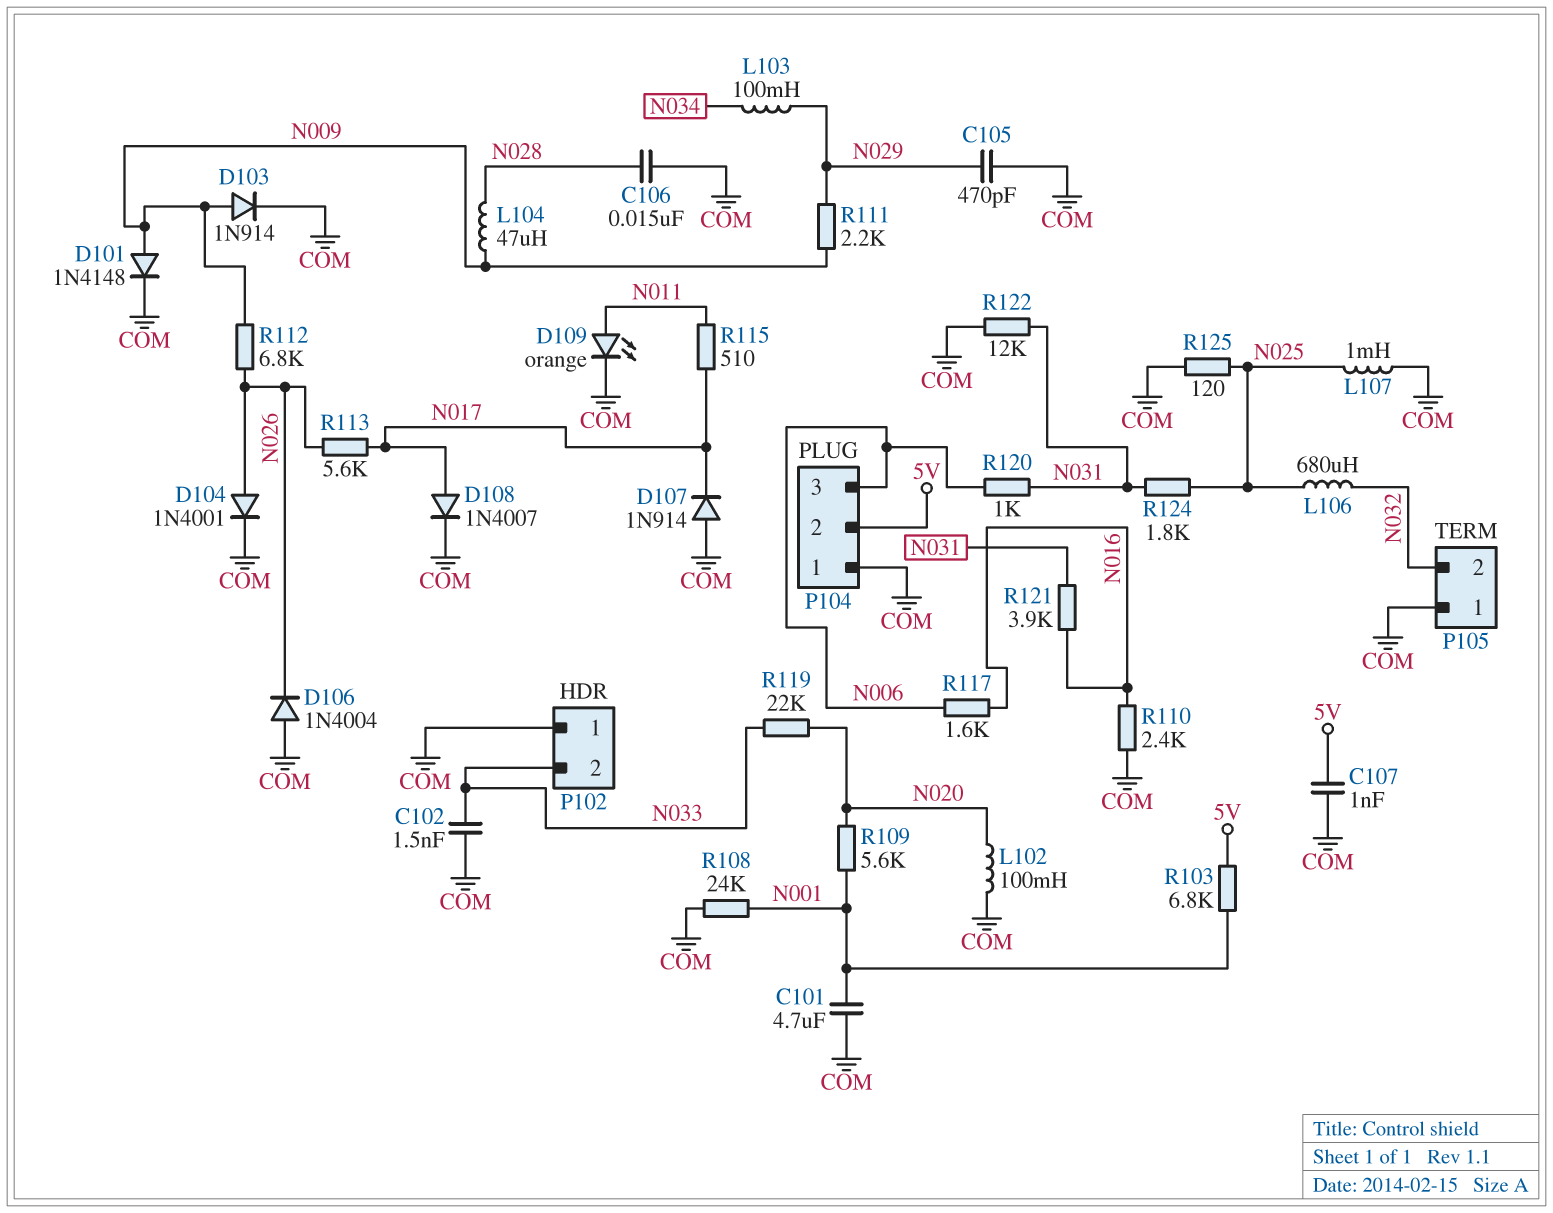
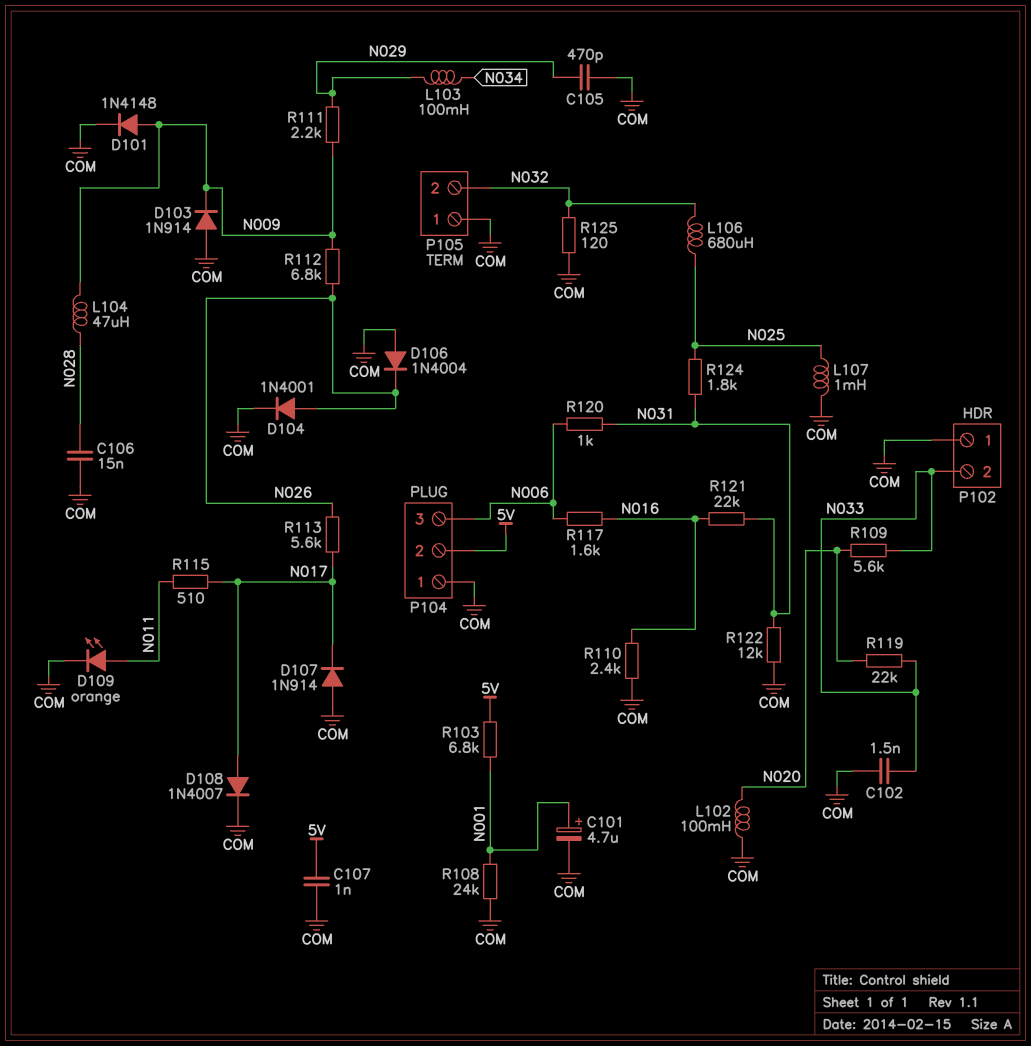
C101: 4.7uF (COM, N001) -> 4.7uF (plus N001, minus COM)
D103: diode 1N914 (A N009, K COM) -> diode 1N914 (A COM, K N009)
R109: 5.6k (N001, N020) -> 5.6k (N020, N033)
R121: 3.9k (N016, N031) -> 22k (N016, N031)
R125: 120 (COM, N025) -> 120 (COM, N032)

